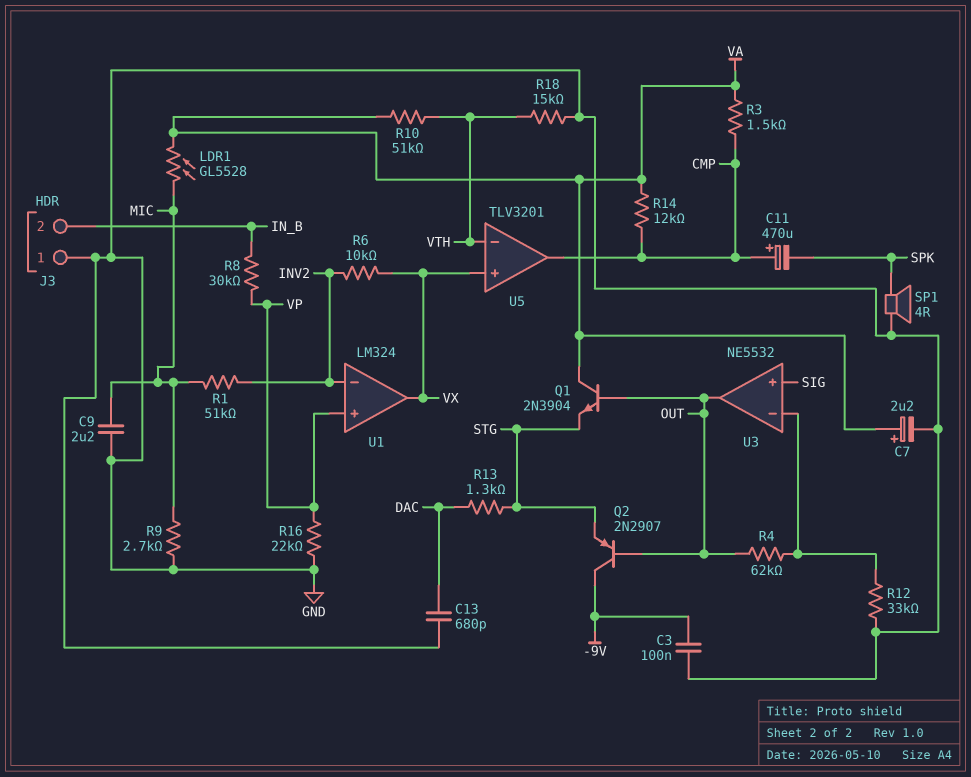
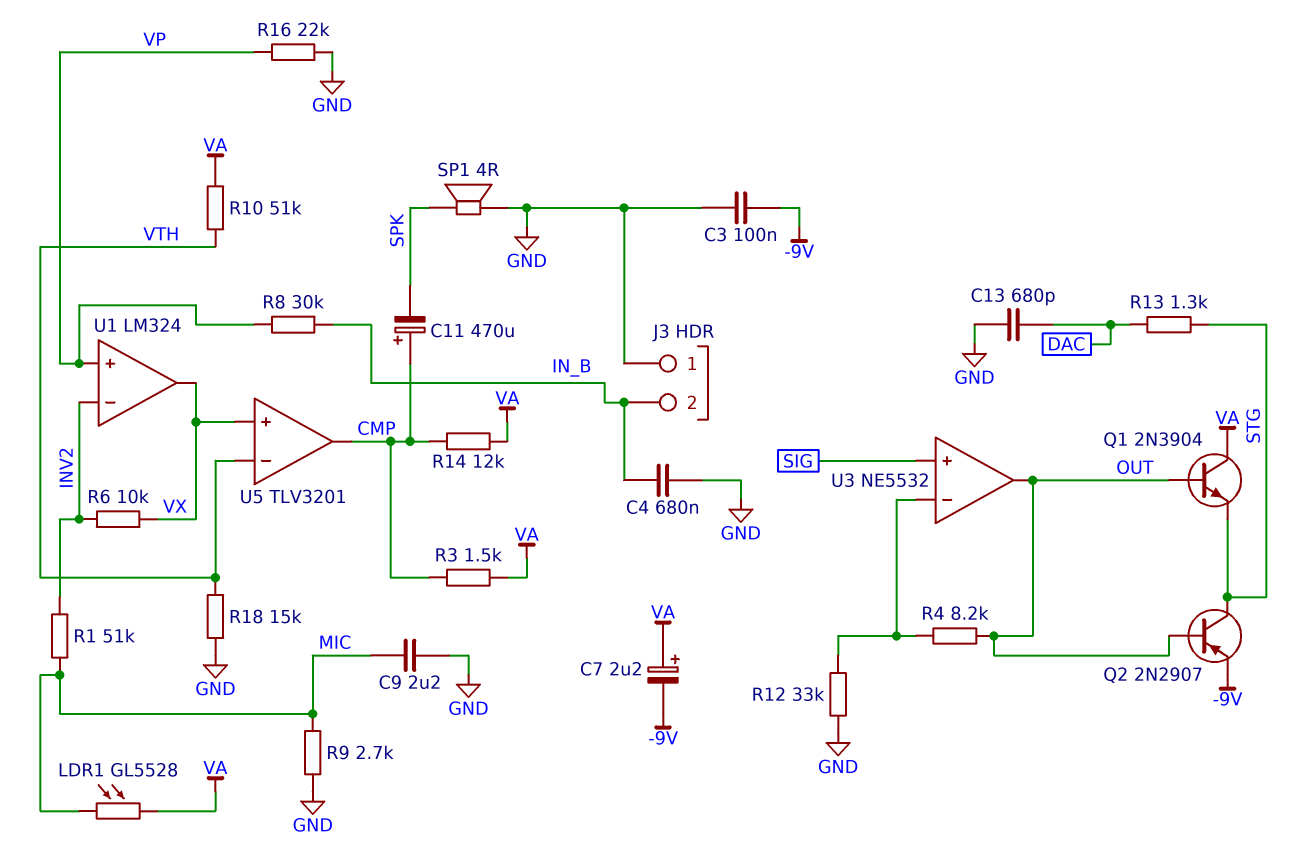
C4: none -> 680nF (GND, IN_B)
C7: 2.2uF (plus VA, minus GND) -> 2.2uF (plus VA, minus -9V)
Q2: PNP 2N2907 (B OUT, C -9V, E STG) -> PNP 2N2907 (B OUT, C STG, E -9V)
R4: 62k (OUT, U3/in-) -> 8.2k (OUT, U3/in-)

